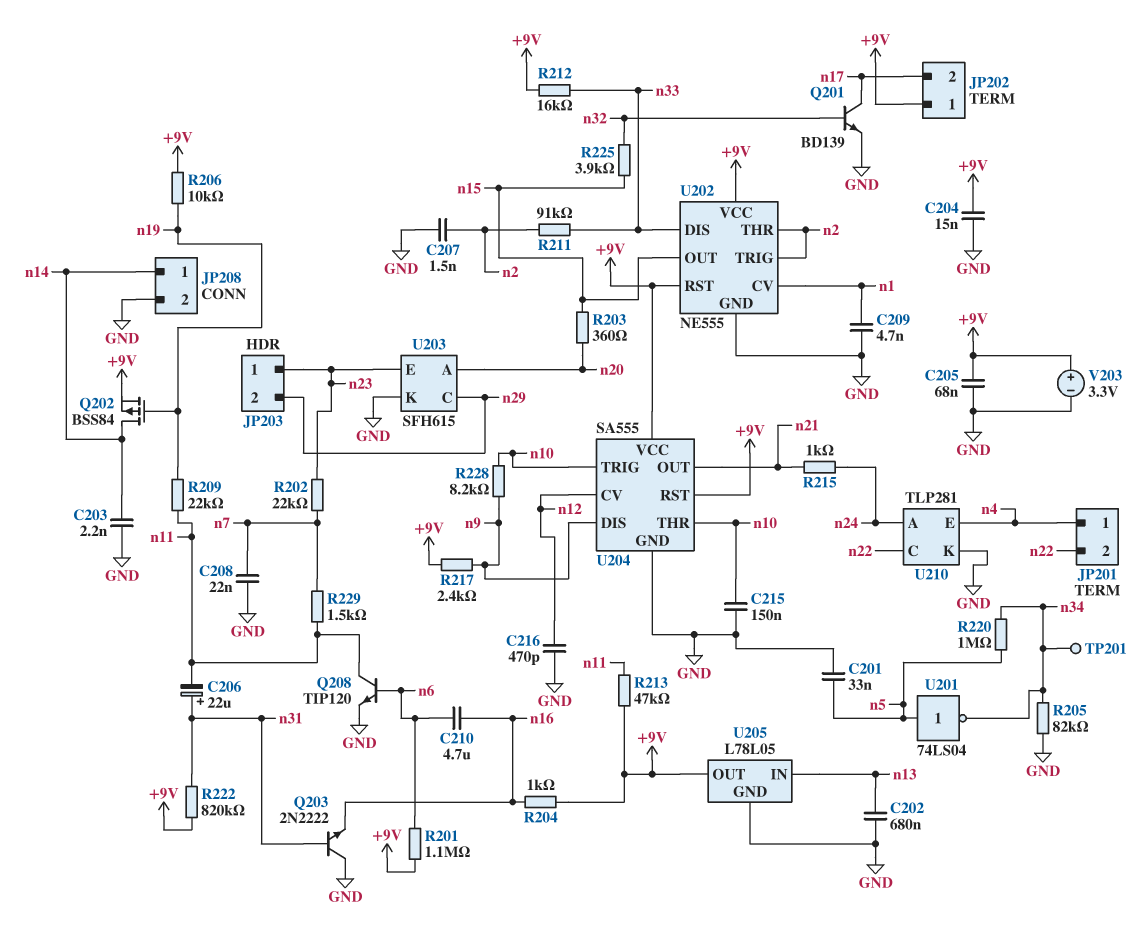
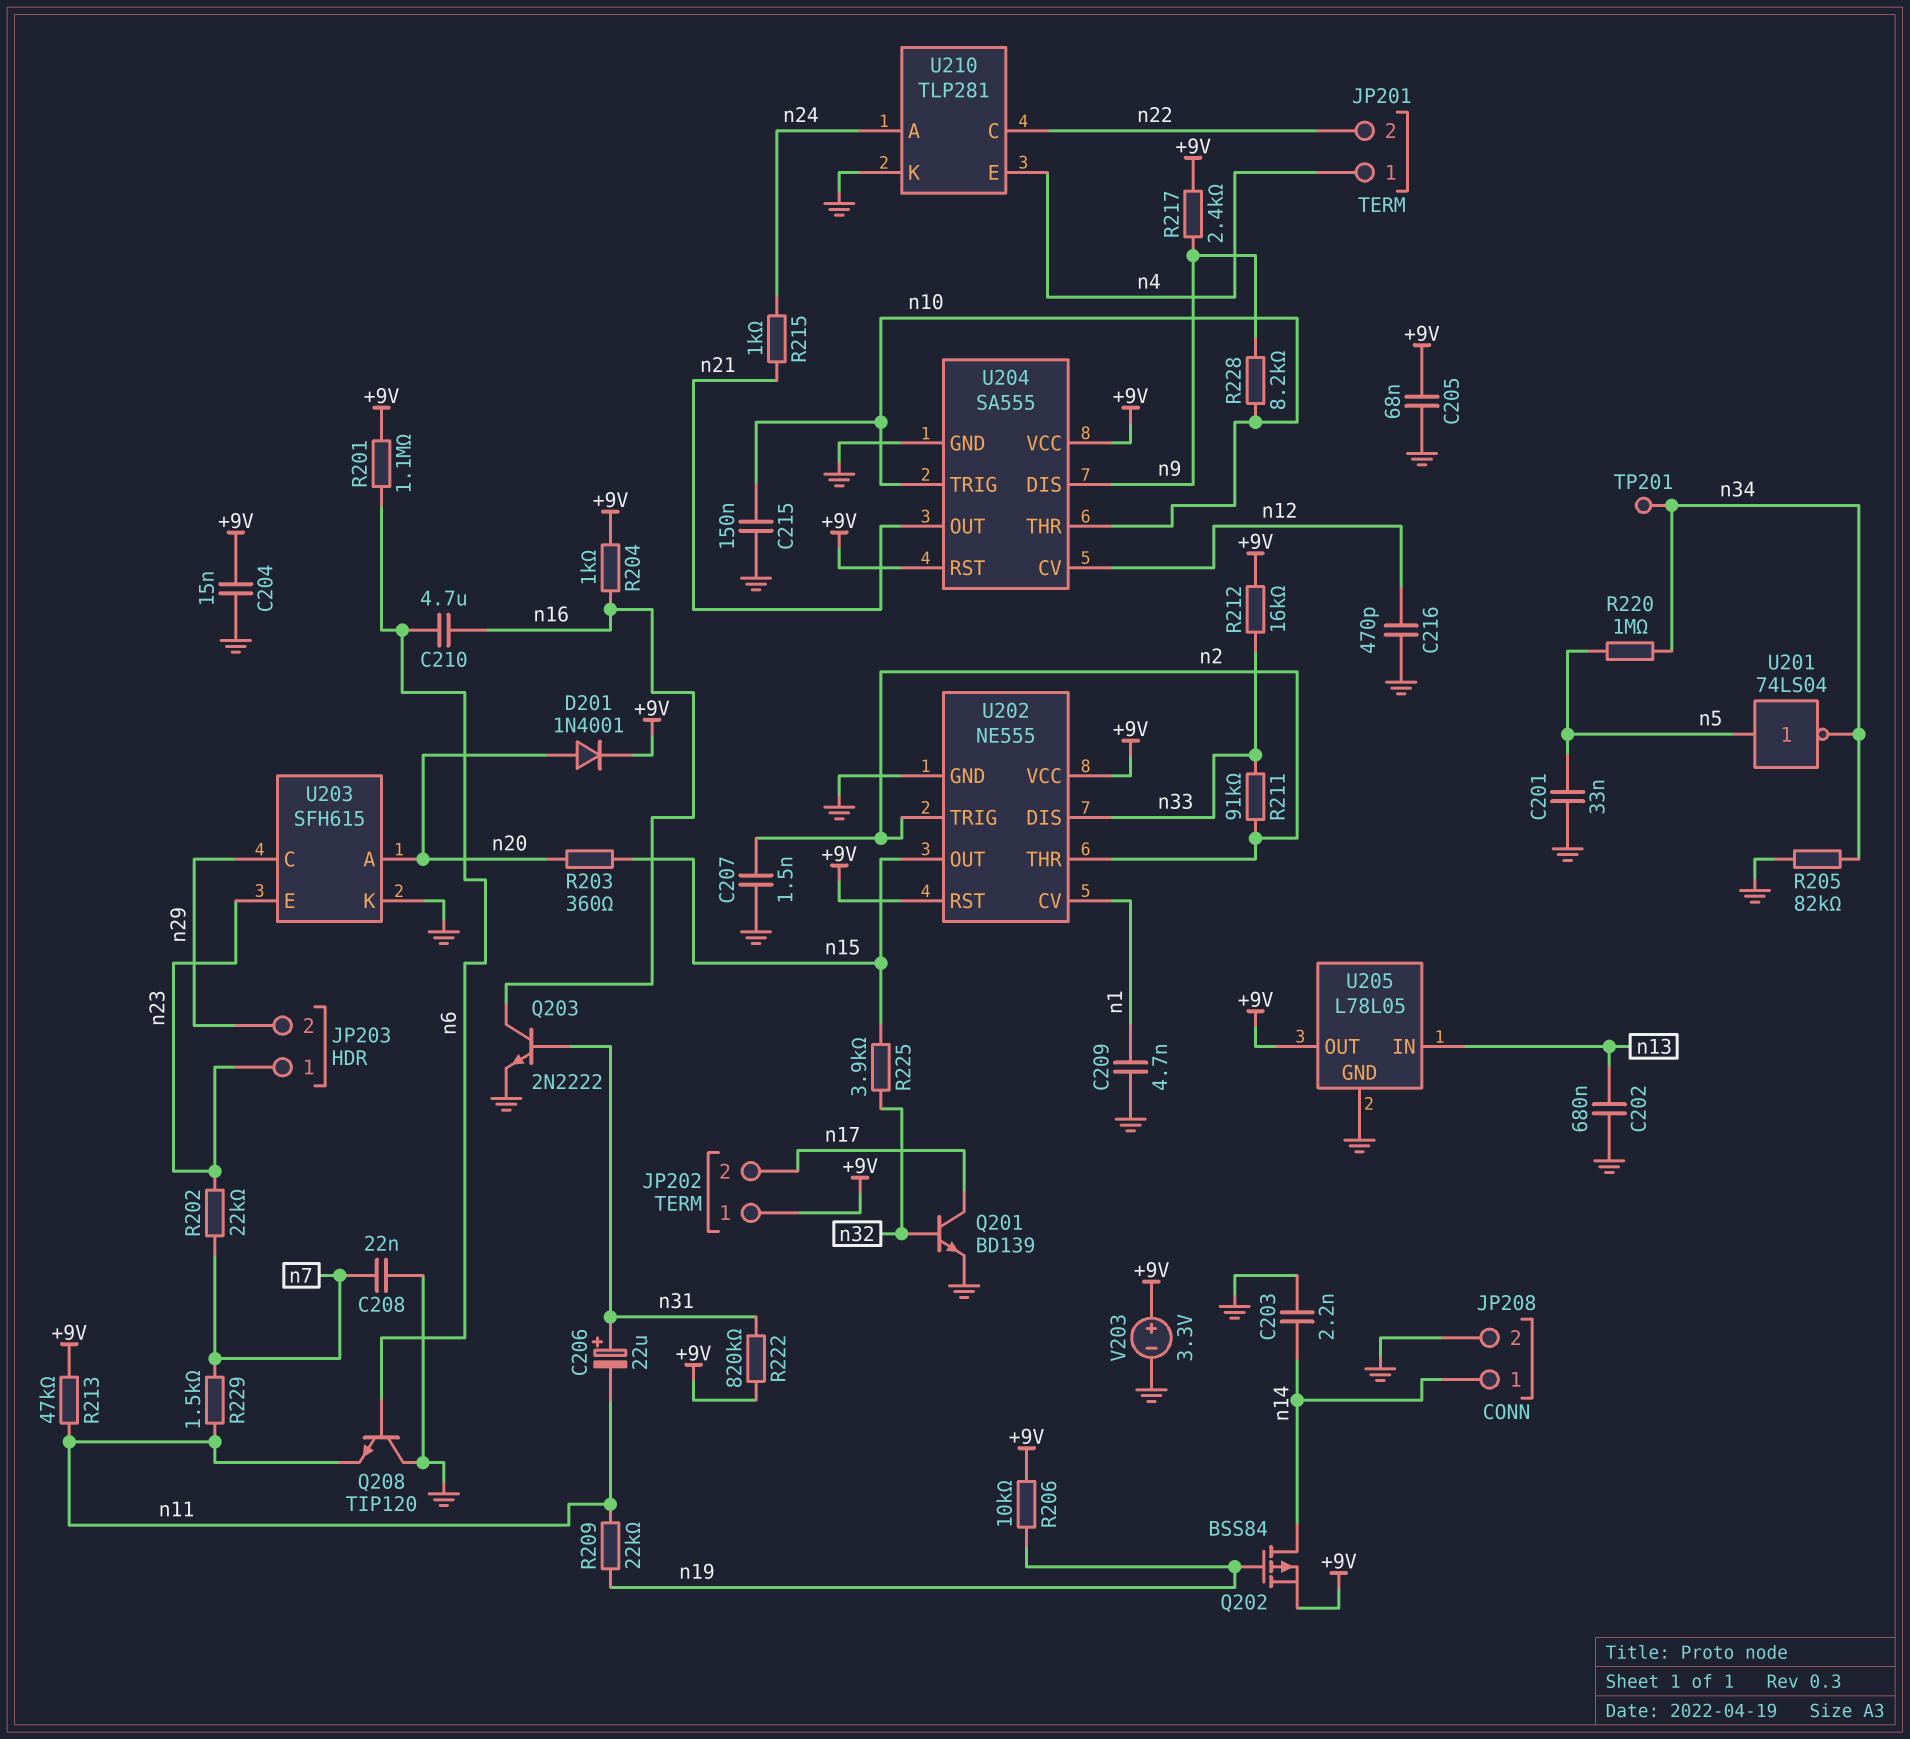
D201: none -> diode 1N4001 (A n20, K +9V)
Q203: NPN 2N2222 (B n31, C GND, E n16) -> NPN 2N2222 (B n31, C n16, E GND)
Q208: NPN TIP120 (B n6, C n11, E GND) -> NPN TIP120 (B n6, C GND, E n11)

